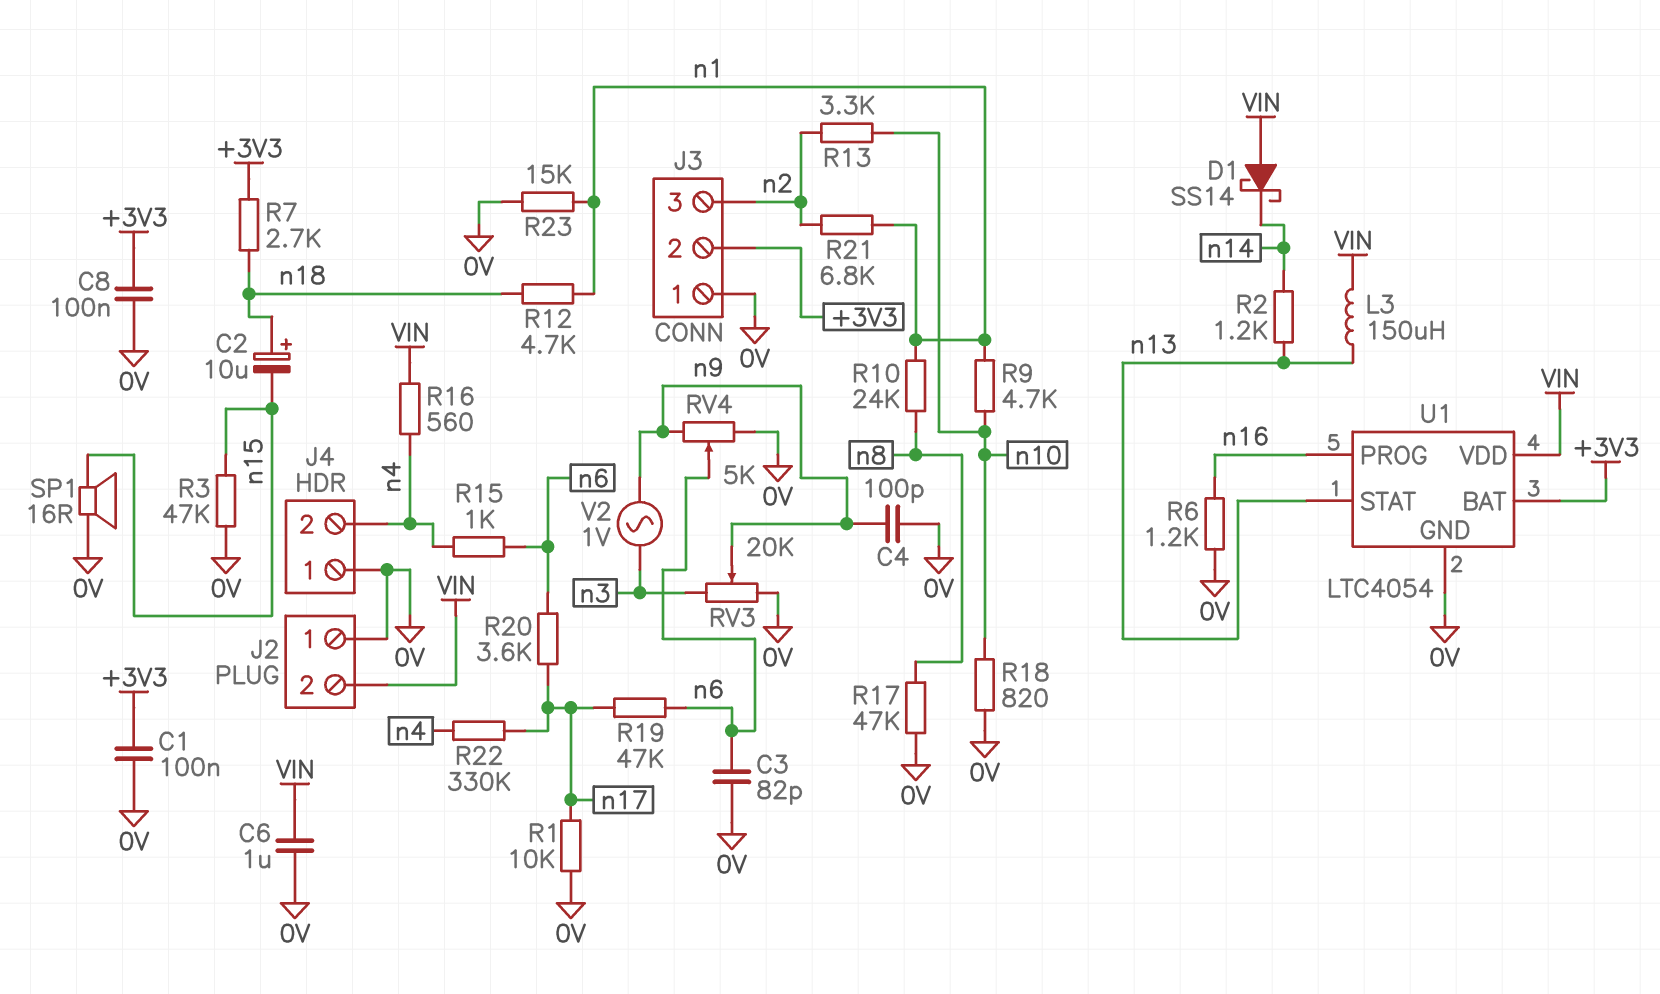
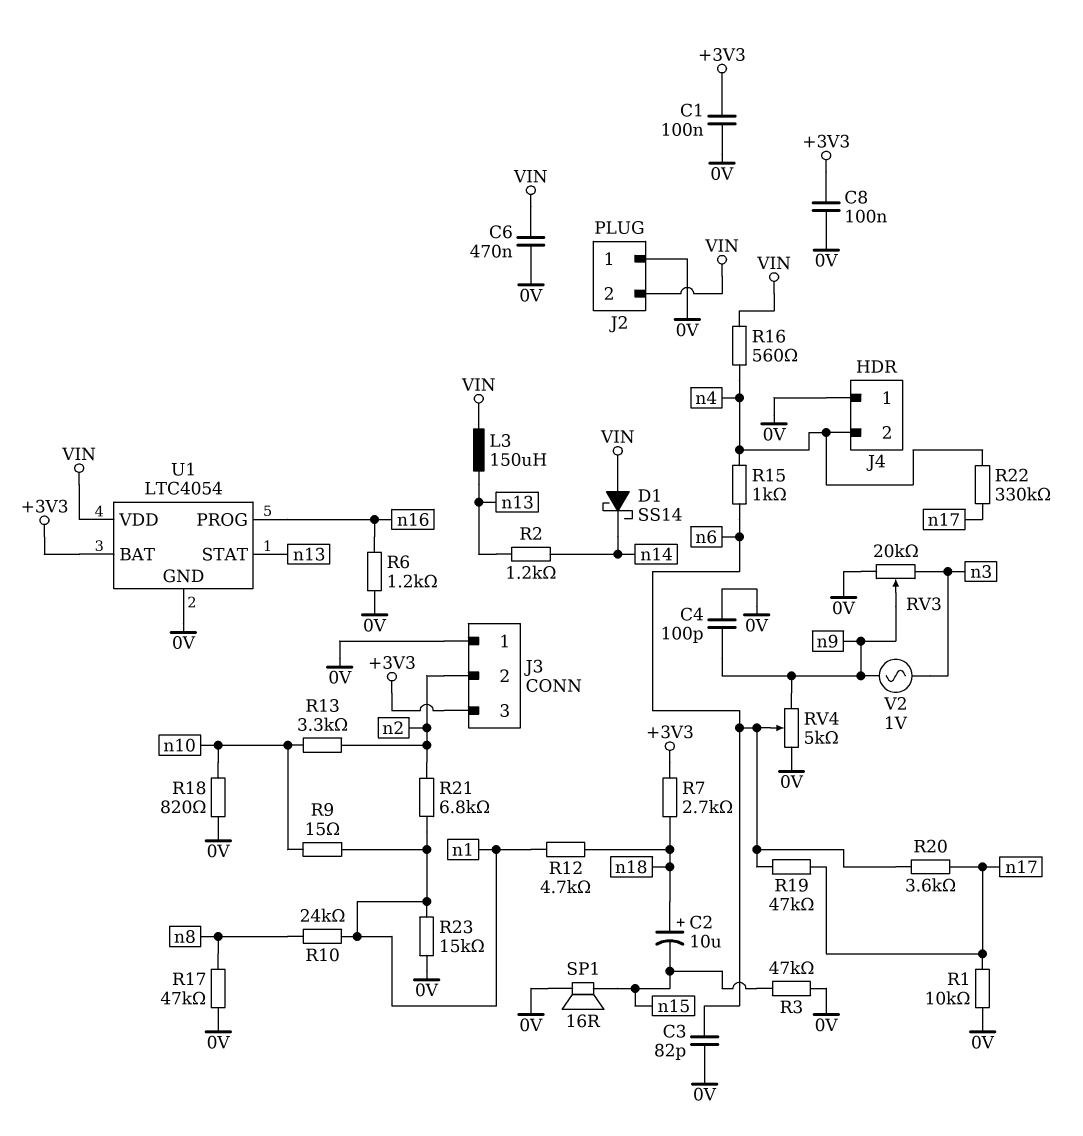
C6: 1uF (0V, VIN) -> 470nF (0V, VIN)
J3 pin 2: +3V3 -> n2
J3 pin 3: n2 -> +3V3
R9: 4.7k (n1, n10) -> 15 (n1, n10)

